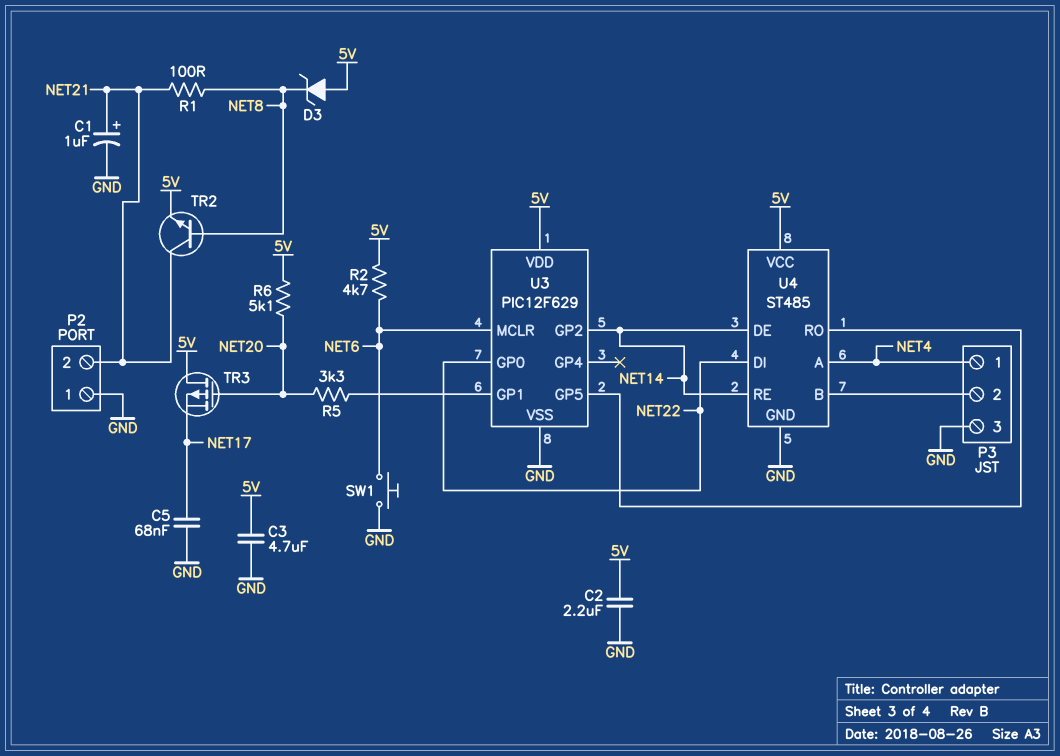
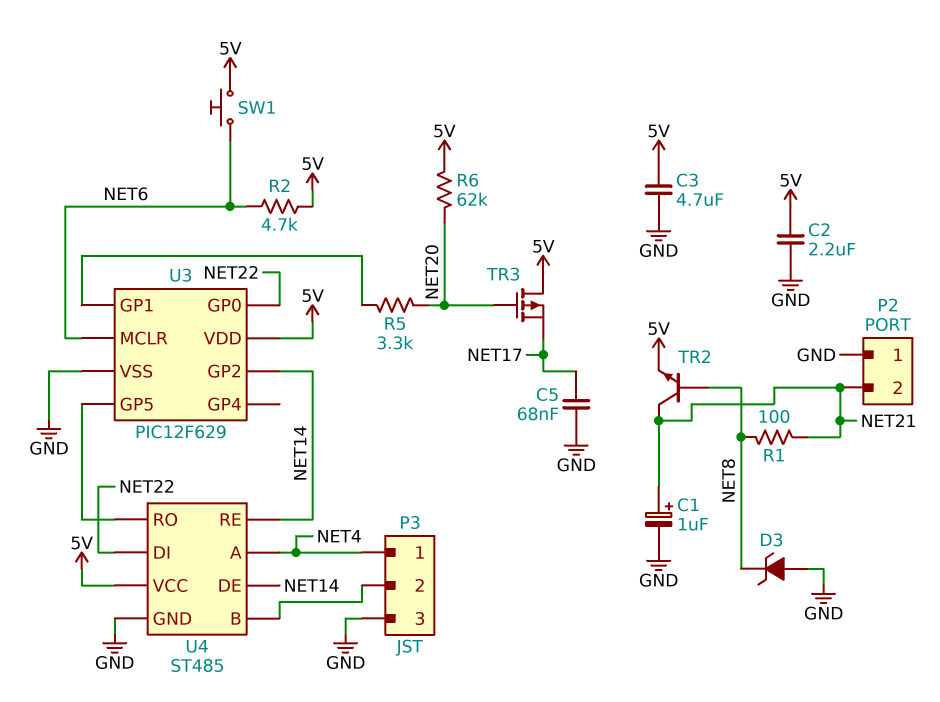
D3: zener (A 5V, K NET8) -> zener (A GND, K NET8)
R6: 5.1k (5V, NET20) -> 62k (5V, NET20)
SW1: button (GND, NET6) -> button (5V, NET6)

